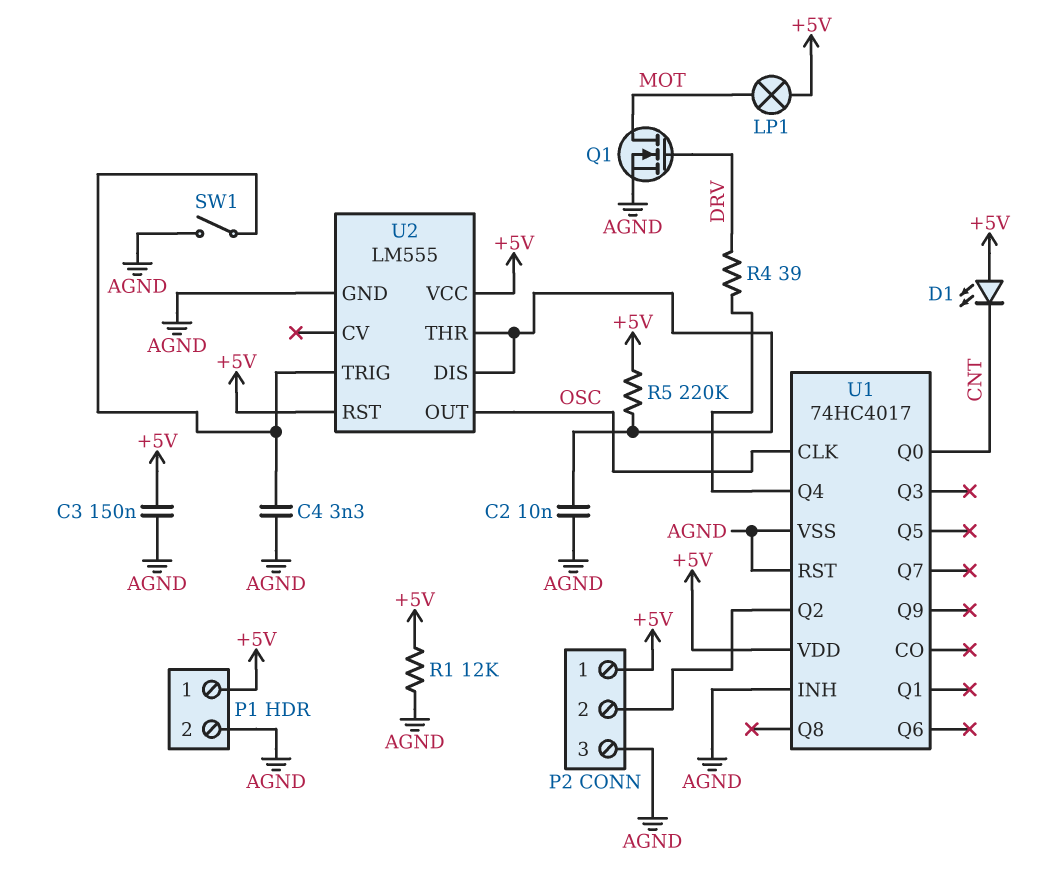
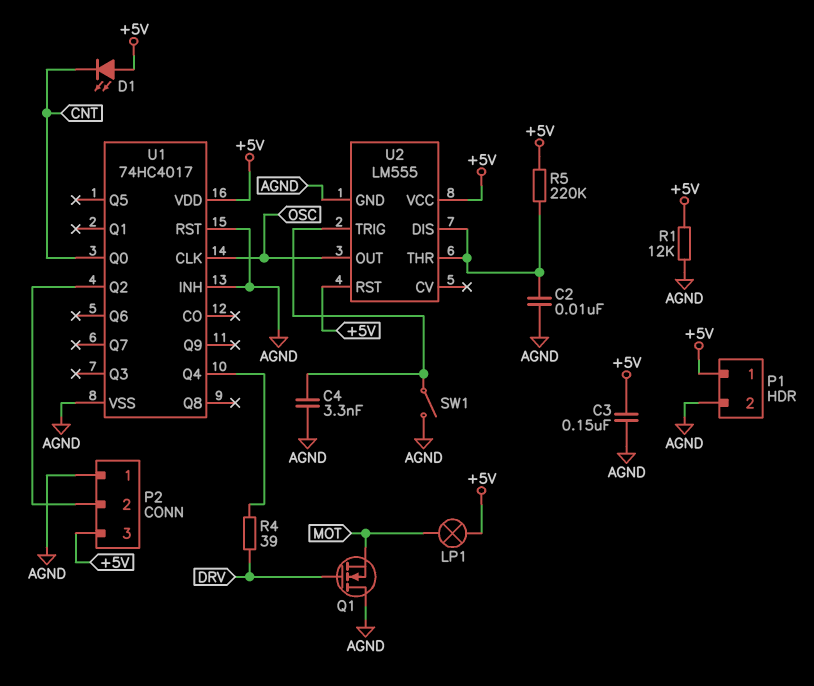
P2 pin 1: +5V -> AGND
P2 pin 3: AGND -> +5V
Q1: NMOS (G DRV, D MOT, S AGND) -> NMOS (G DRV, D AGND, S MOT)

